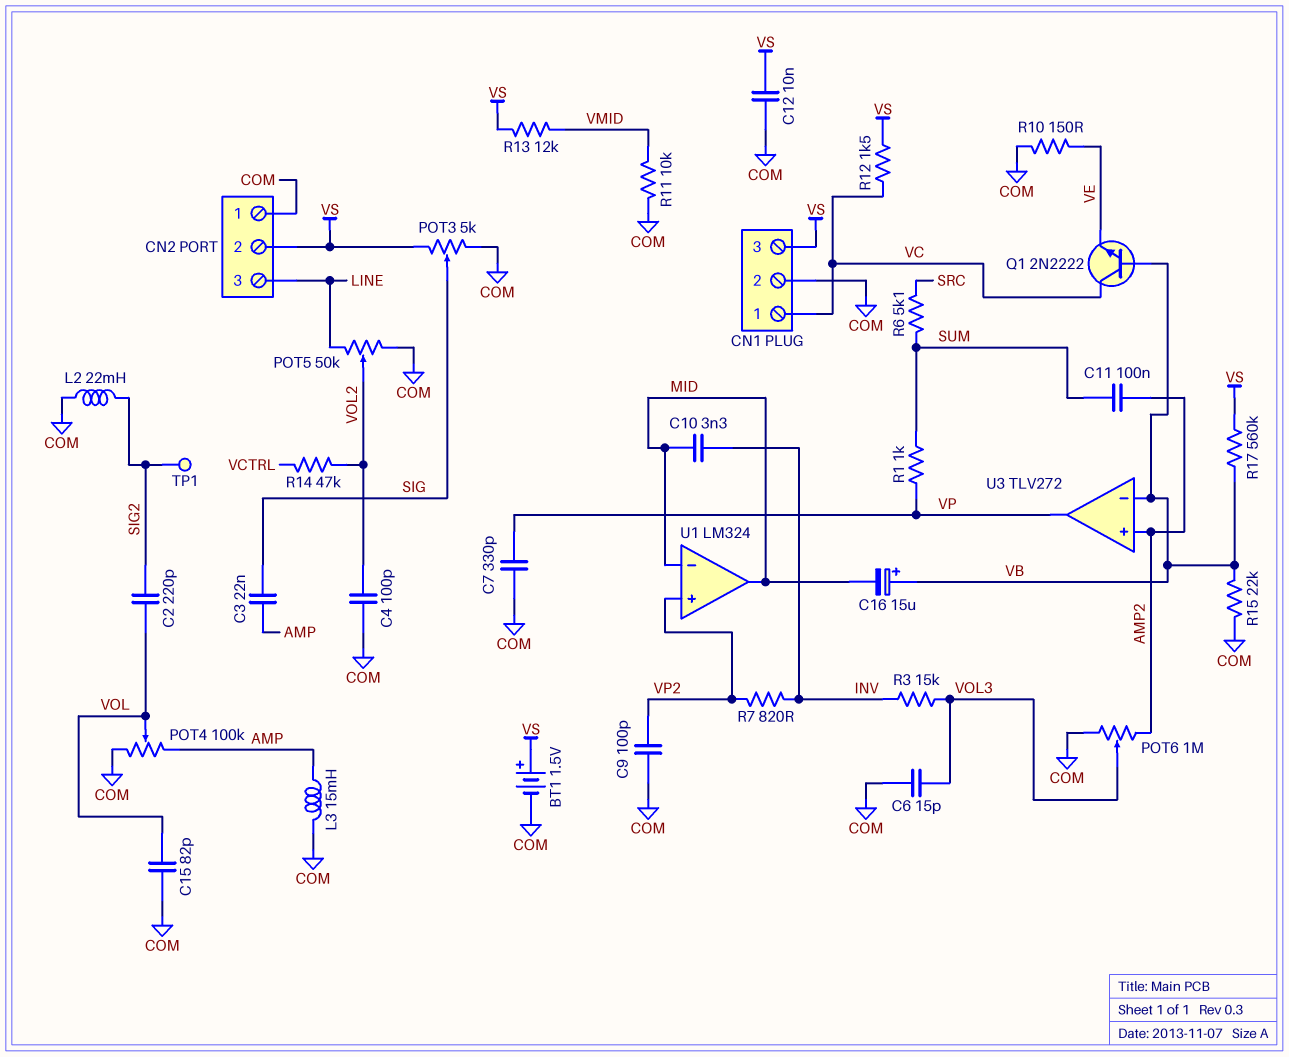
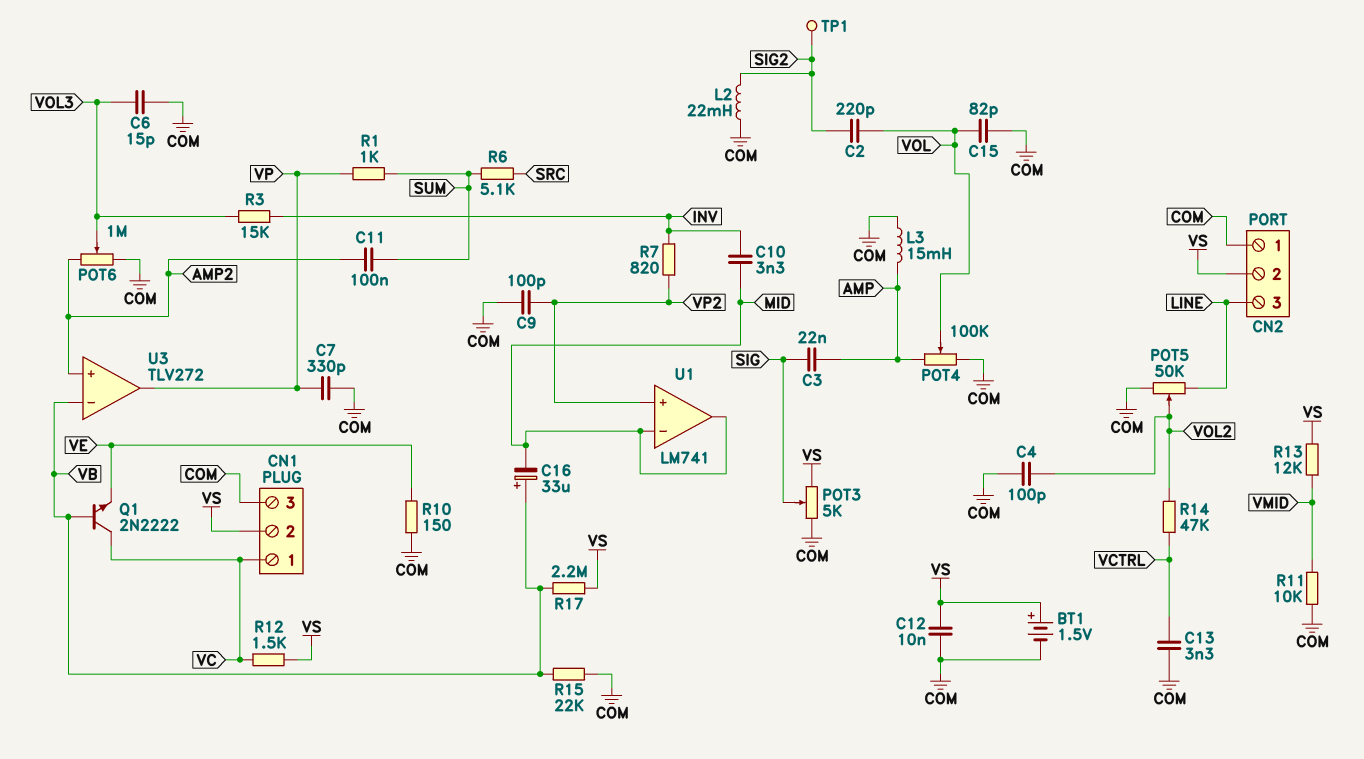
C13: none -> 3.3nF (COM, VCTRL)
C16: 15uF (plus VB, minus MID) -> 33uF (plus VB, minus MID)
CN1 pin 2: COM -> VS
CN1 pin 3: VS -> COM
R17: 560k (VB, VS) -> 2.2M (VB, VS)
U1: LM324 -> LM741

